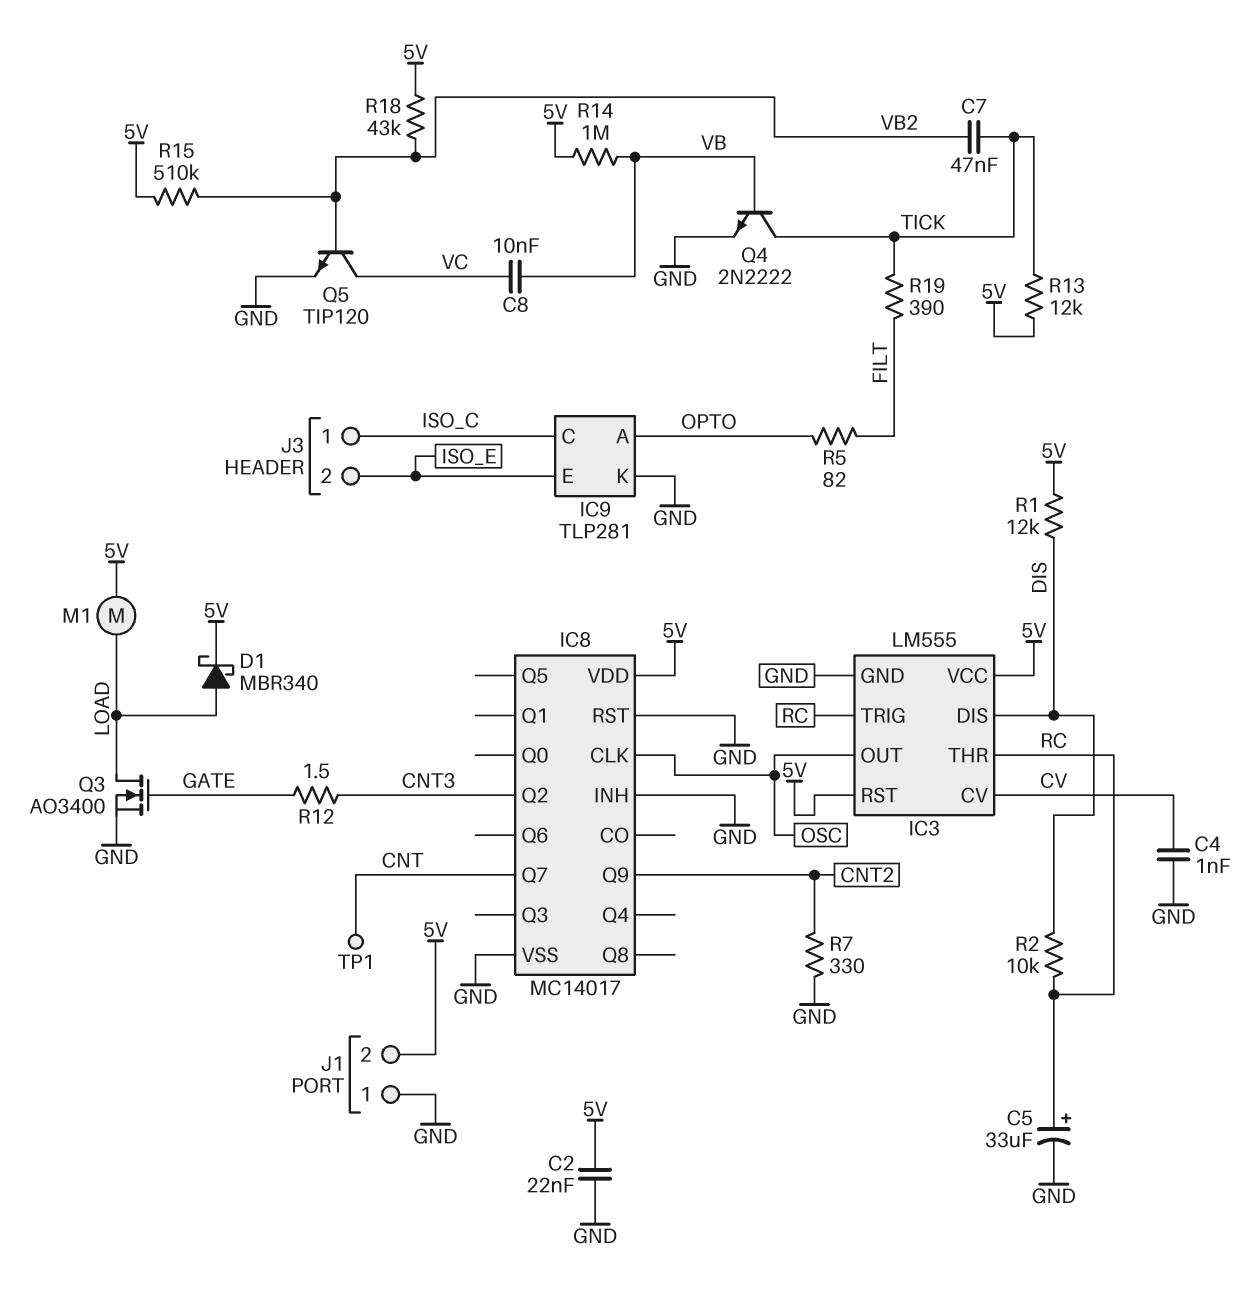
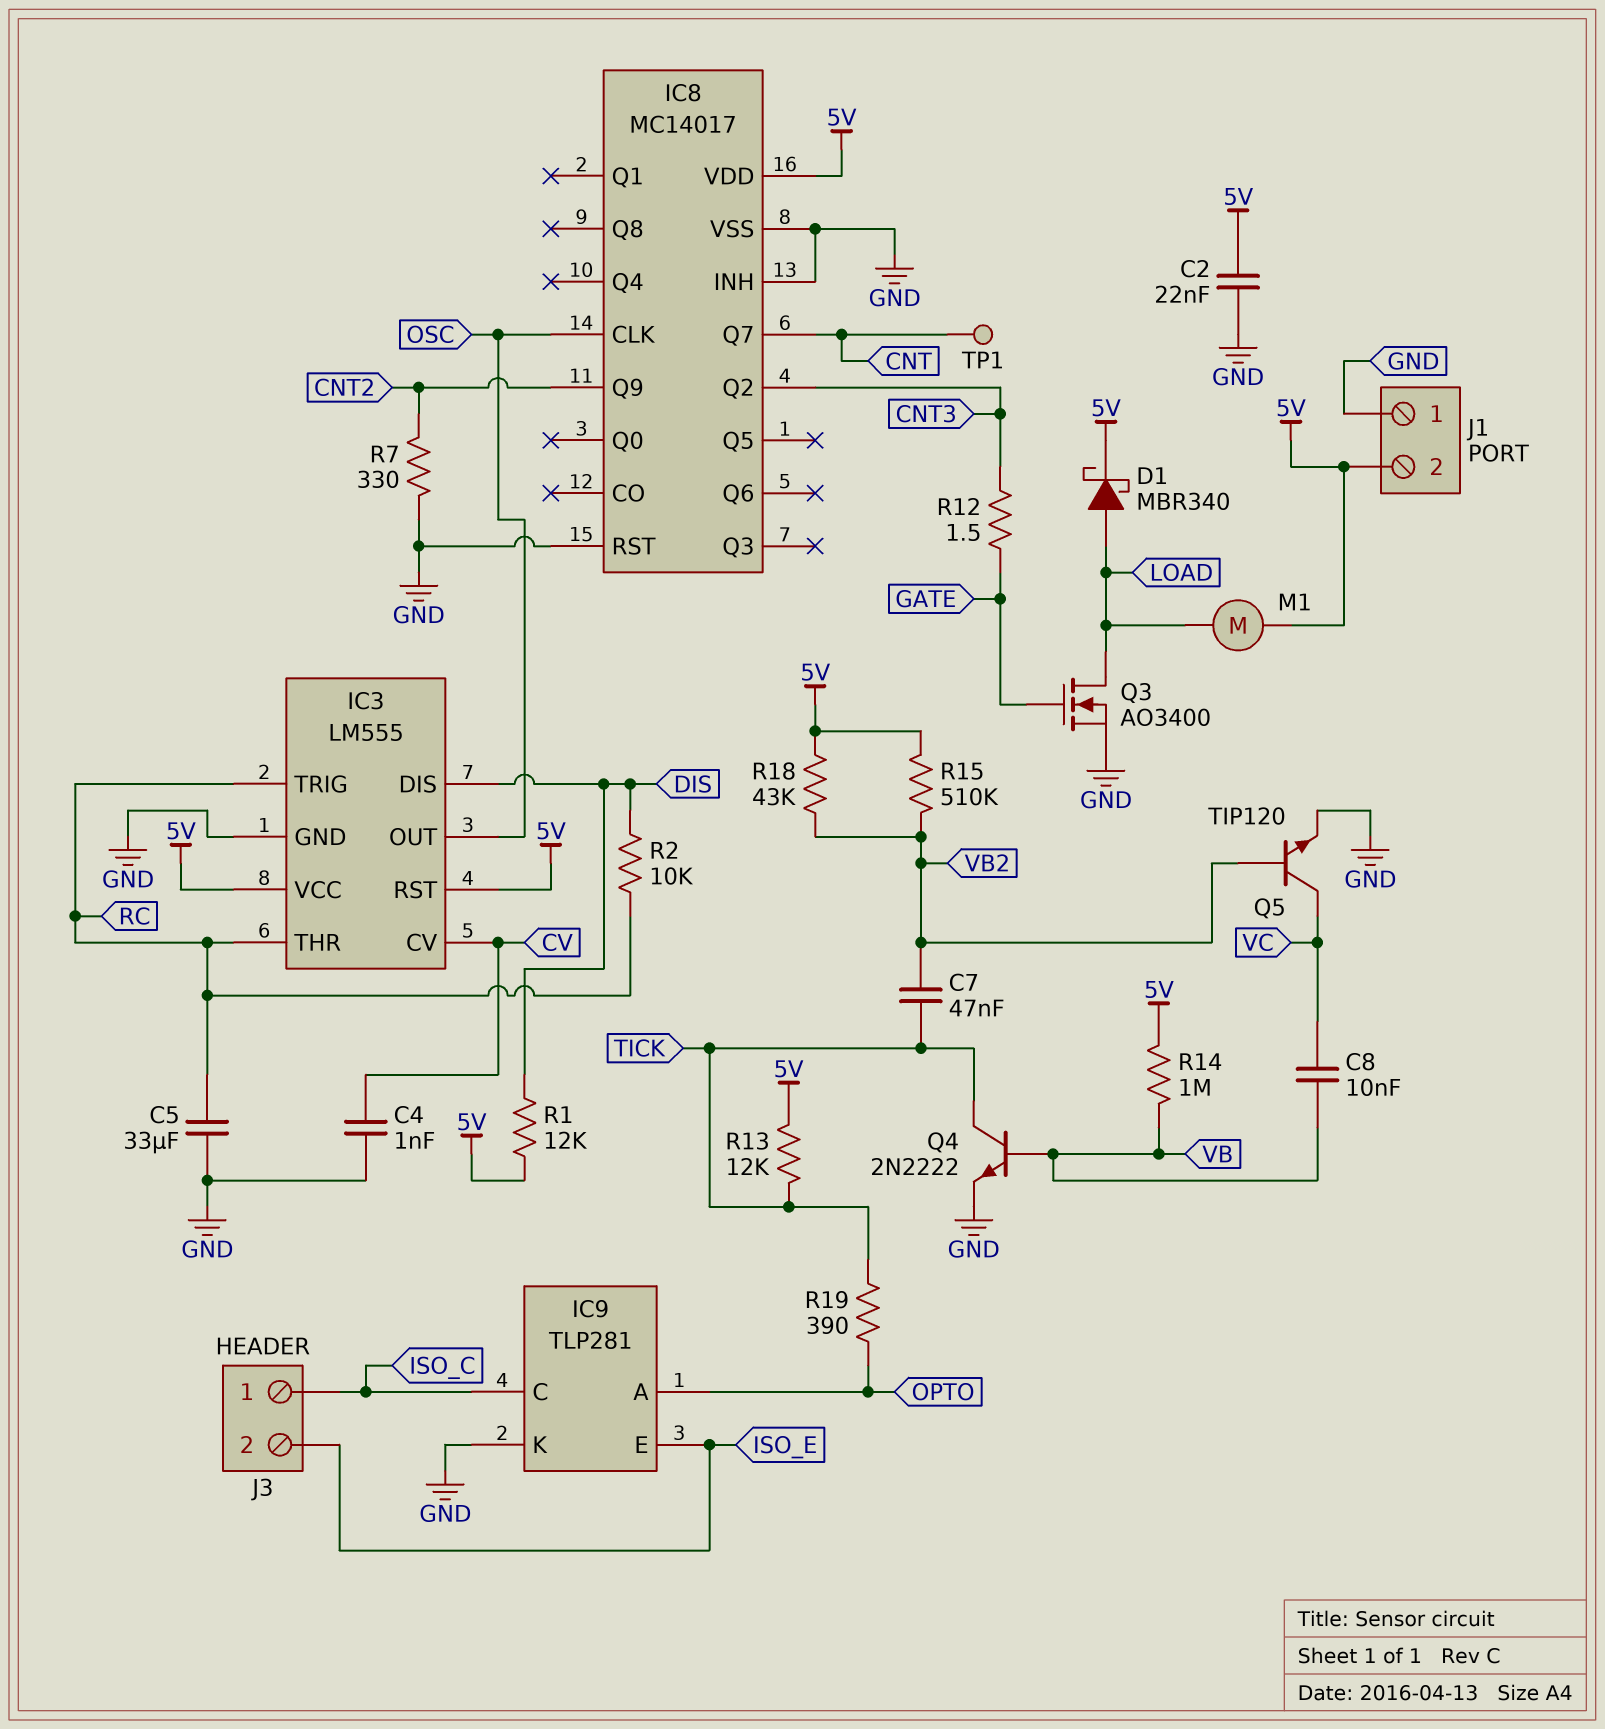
C5: 33uF (plus RC, minus GND) -> 33uF (GND, RC)
R5: 82 (FILT, OPTO) -> none
R19: 390 (FILT, TICK) -> 390 (OPTO, TICK)

